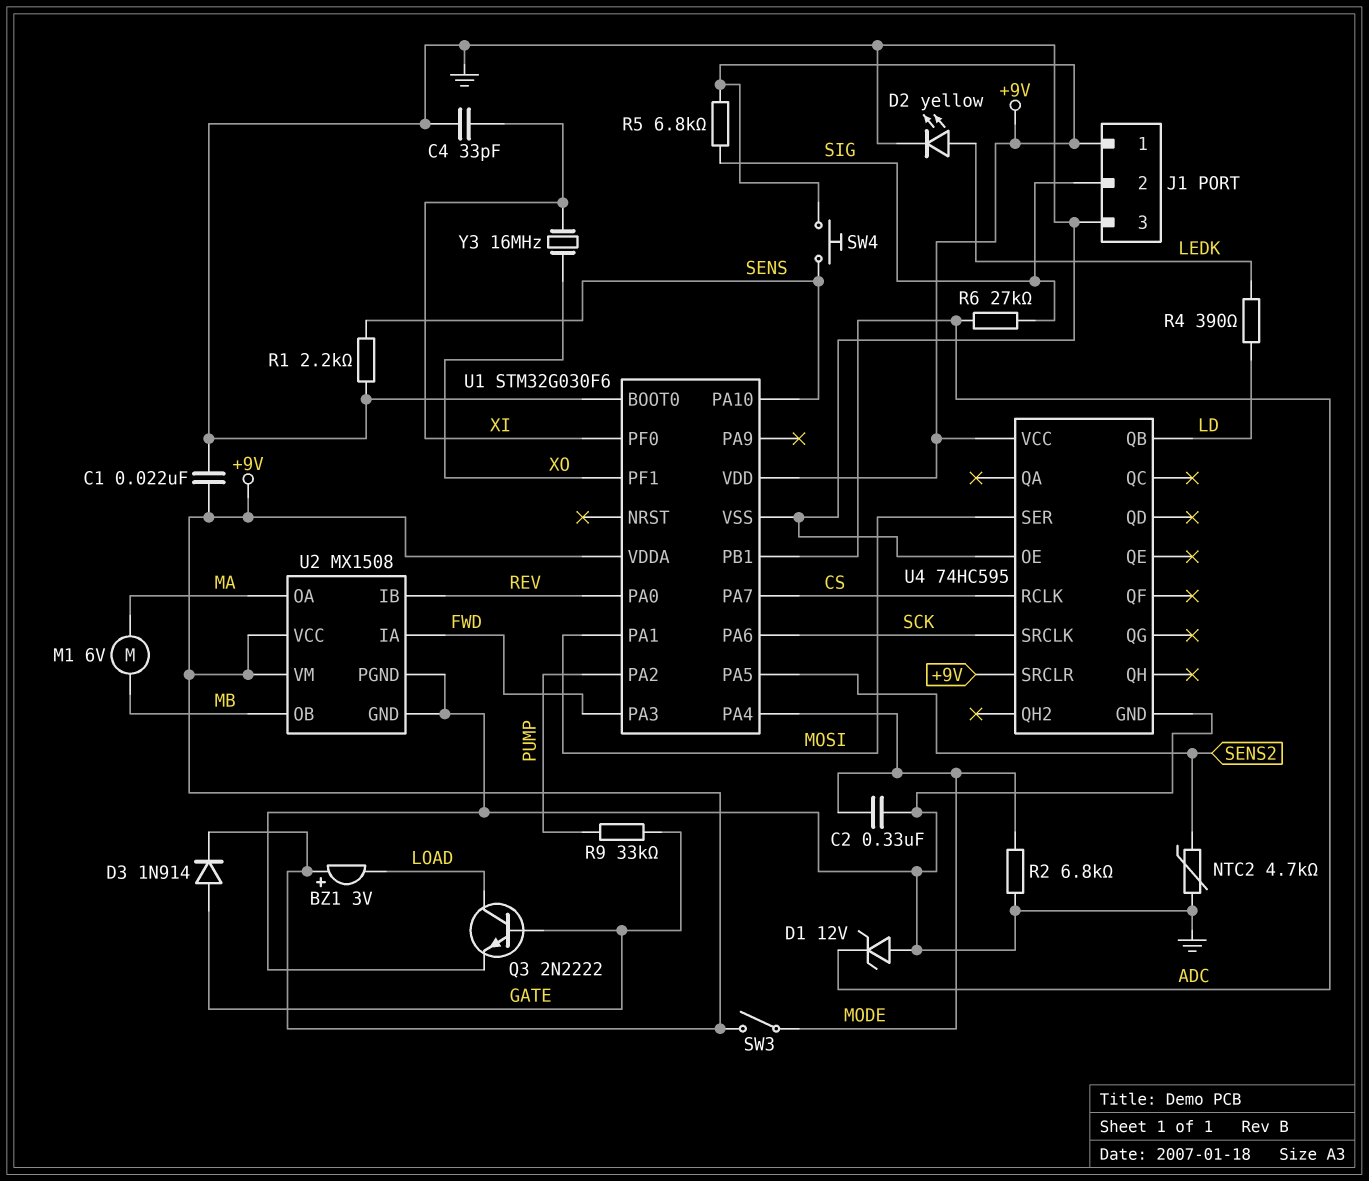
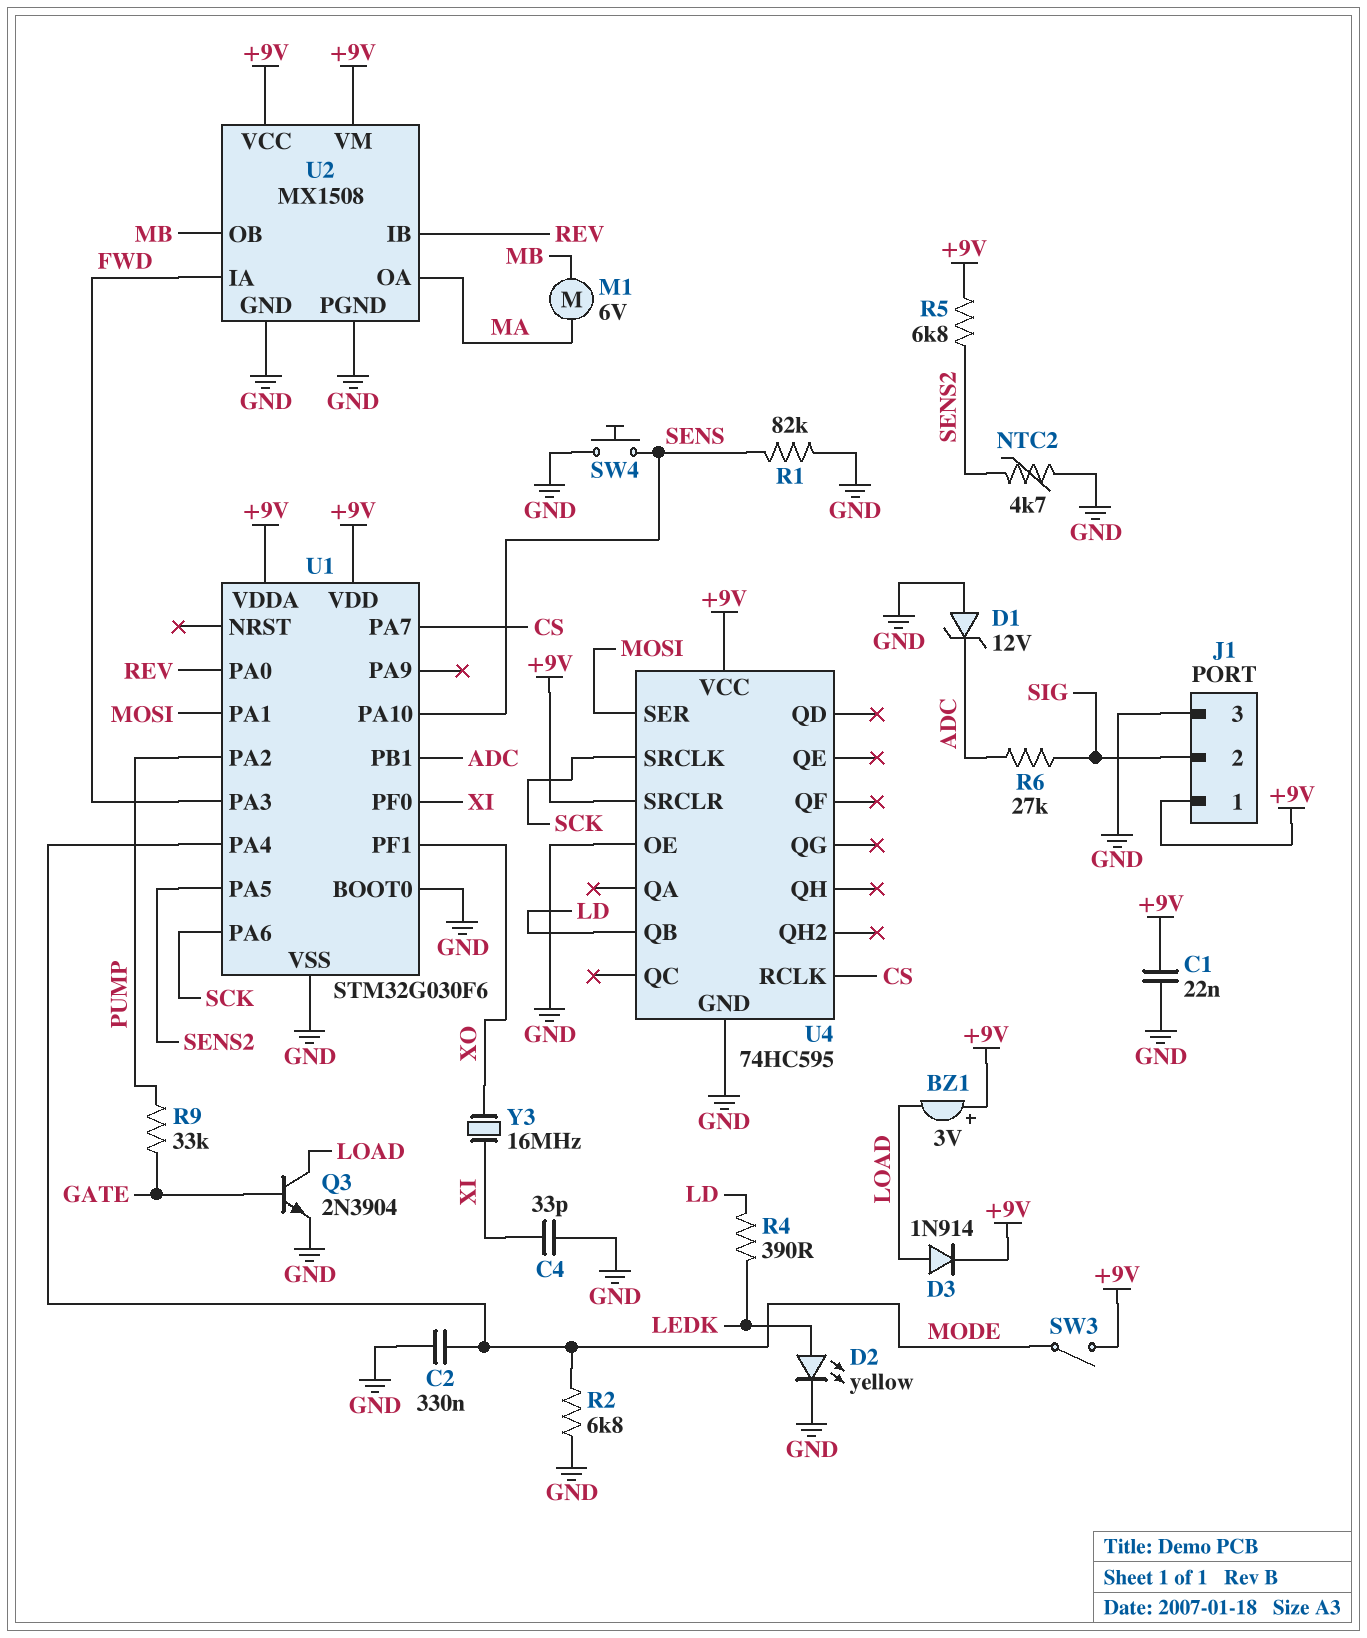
D3: diode 1N914 (A GATE, K +9V) -> diode 1N914 (A LOAD, K +9V)
Q3: NPN 2N2222 (B GATE, C LOAD, E GND) -> NPN 2N3904 (B GATE, C LOAD, E GND)
R1: 2.2k (GND, SENS) -> 82k (GND, SENS)
R5: 6.8k (+9V, SIG) -> 6.8k (+9V, SENS2)
SW4: button (+9V, SENS) -> button (GND, SENS)

